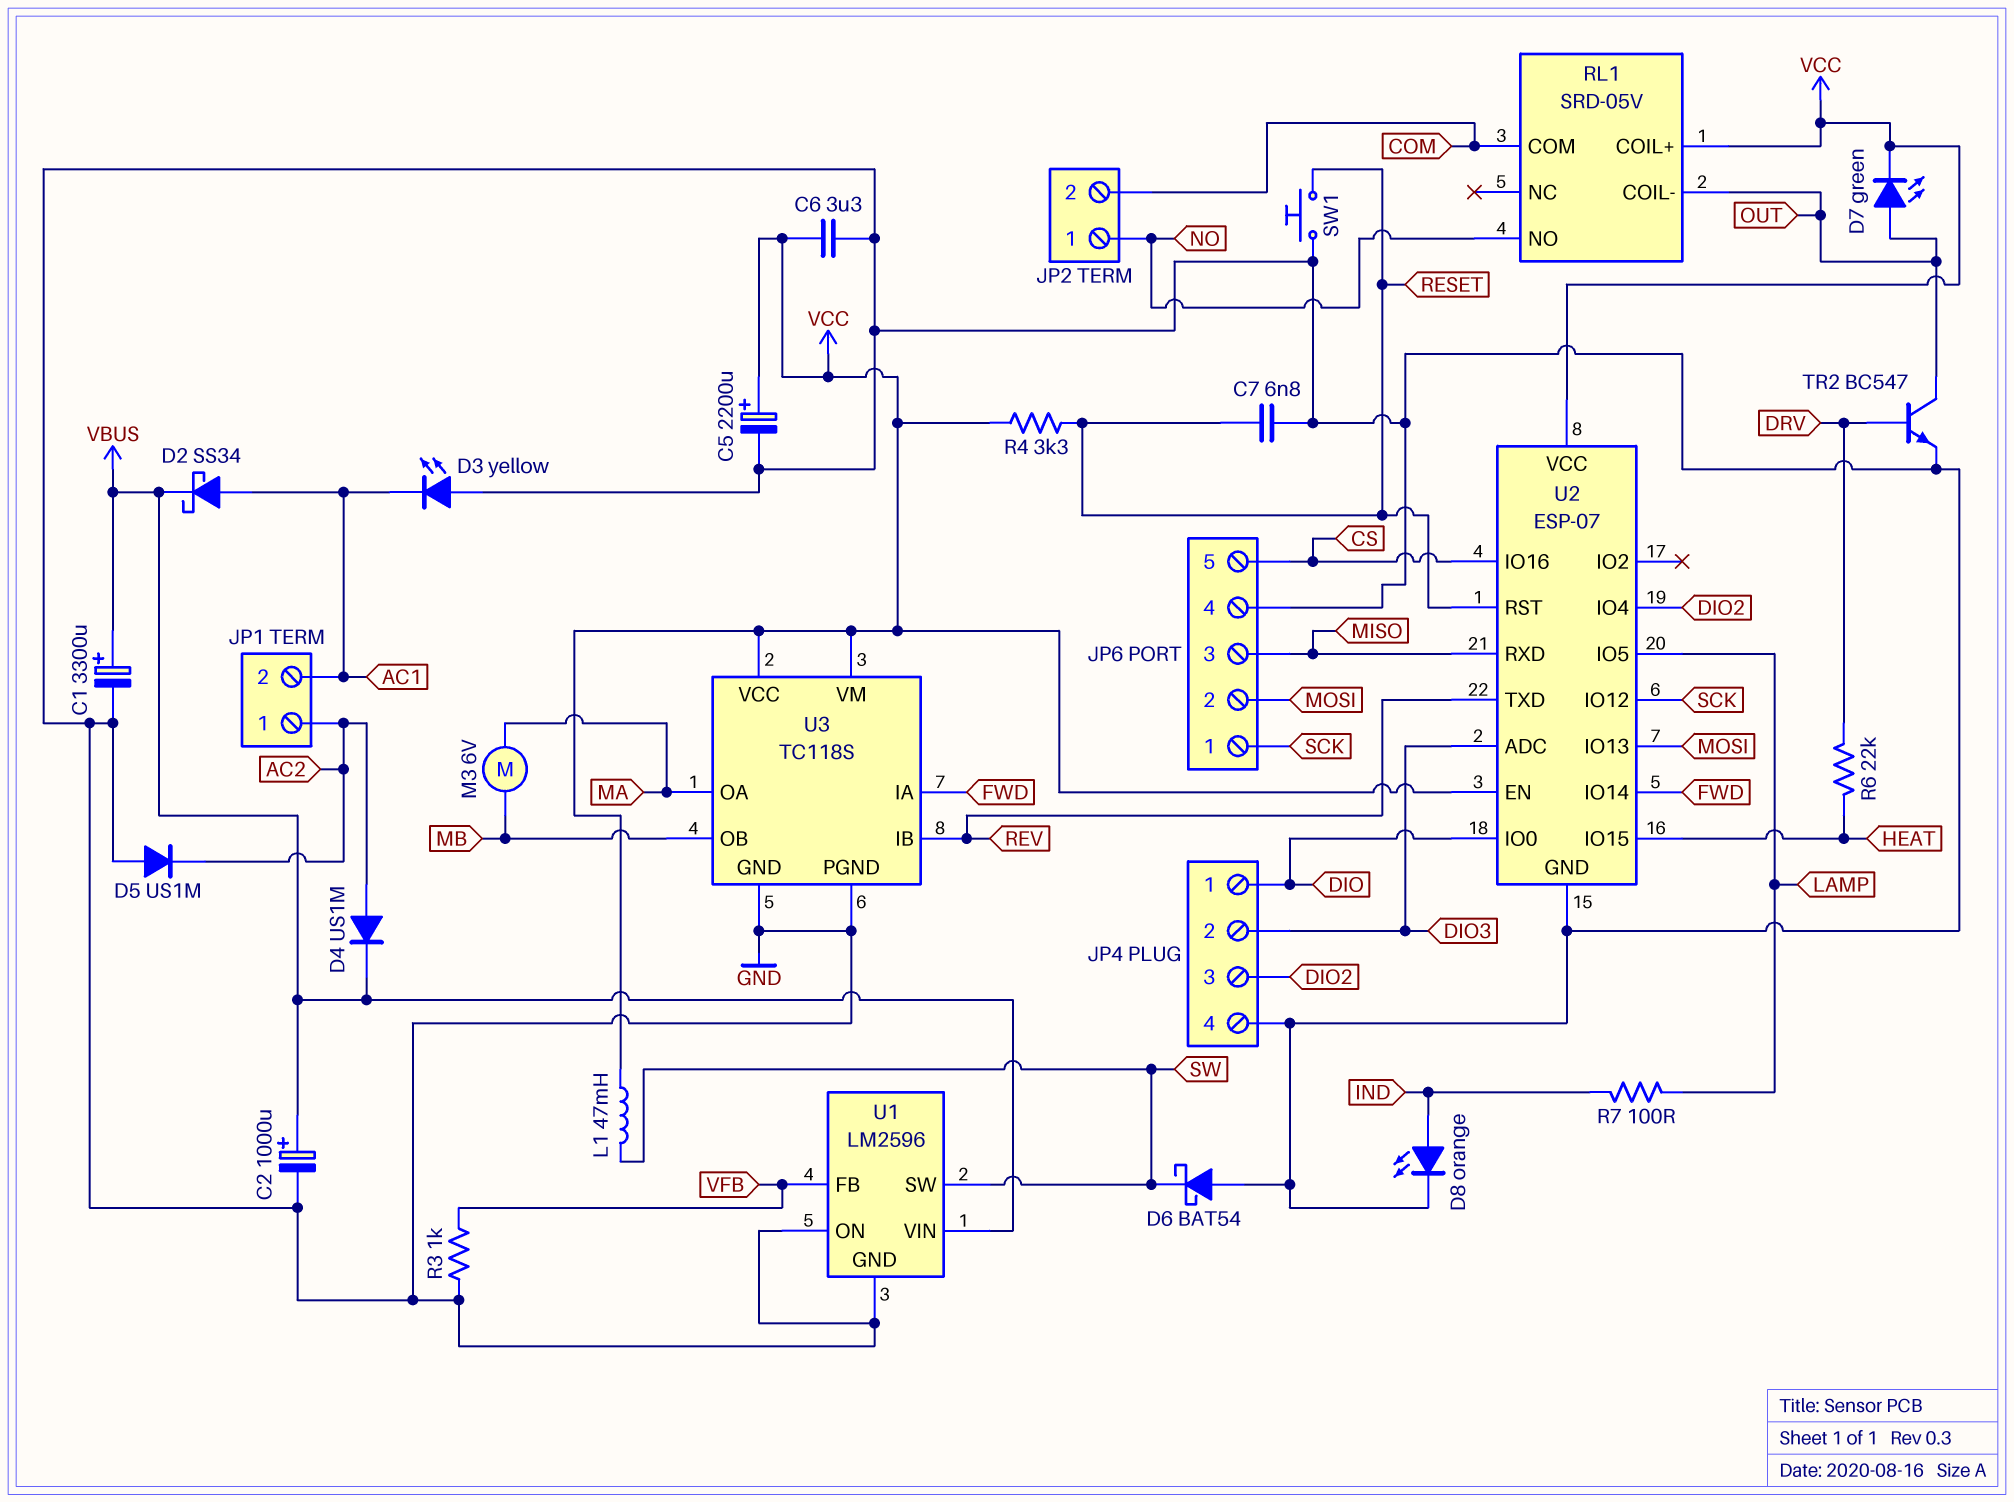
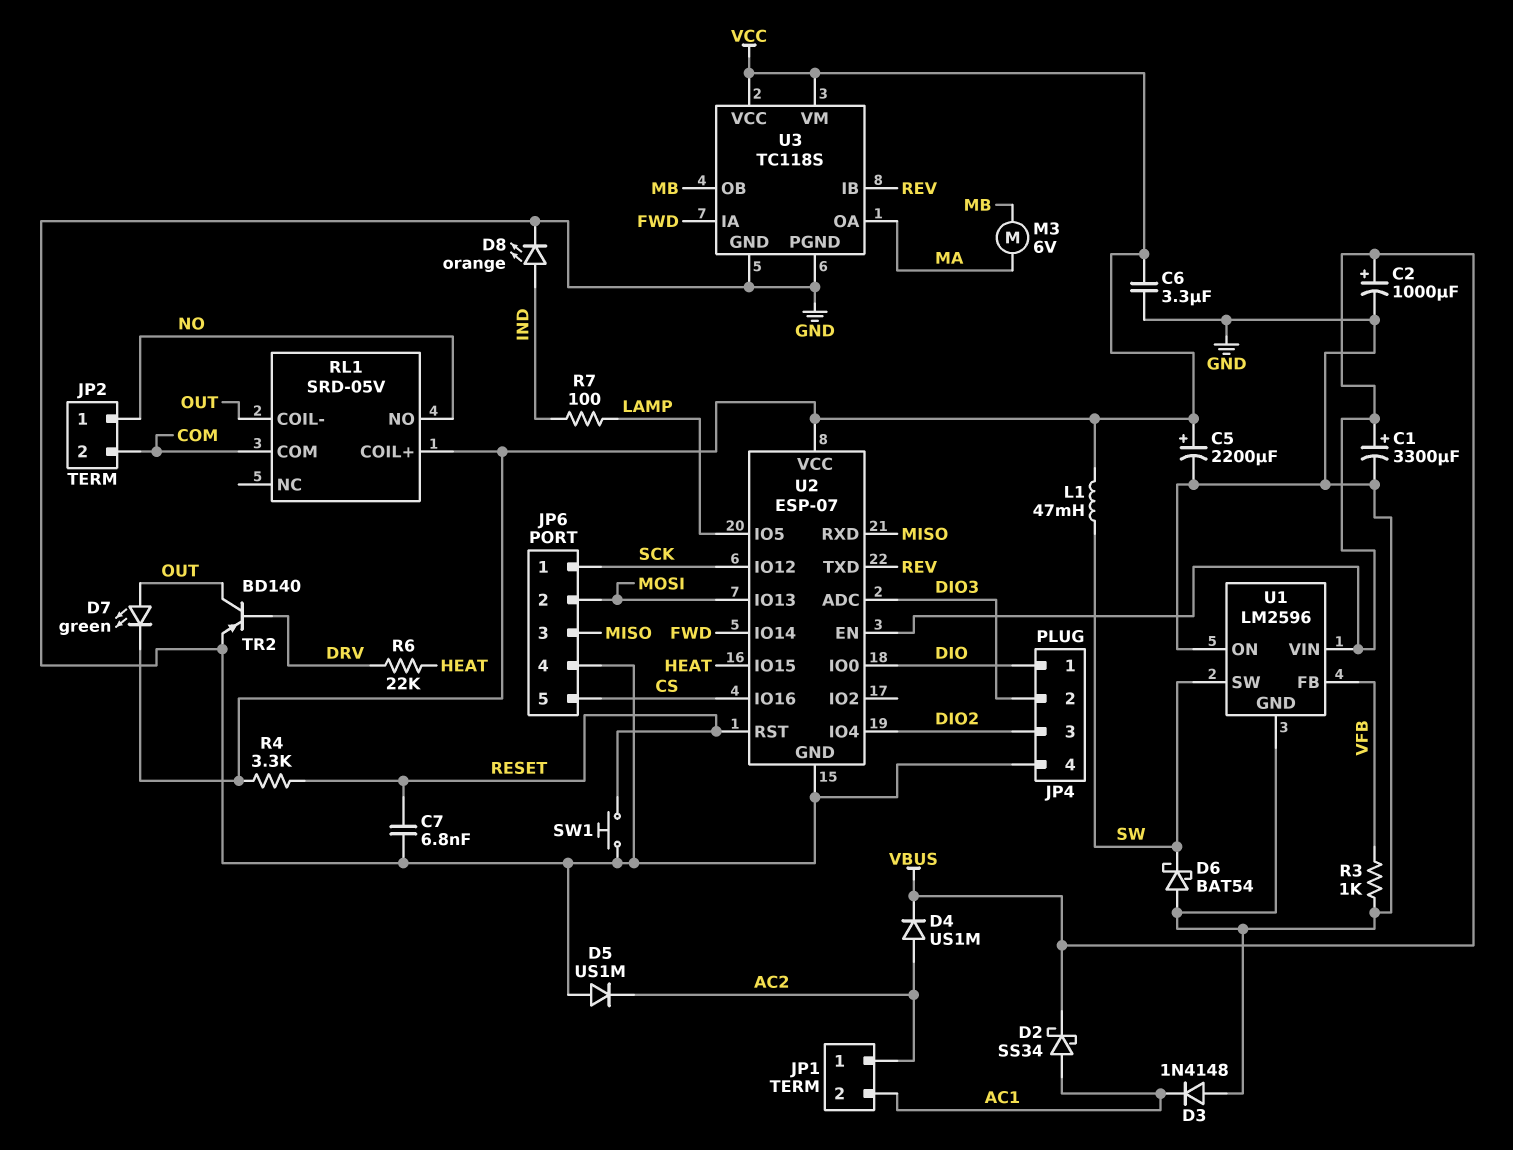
D3: LED yellow (A GND, K AC1) -> diode 1N4148 (A GND, K AC1)
TR2: NPN BC547 (B DRV, C OUT, E GND) -> PNP BD140 (B DRV, C OUT, E GND)
U2 pin EN: VCC -> VBUS

